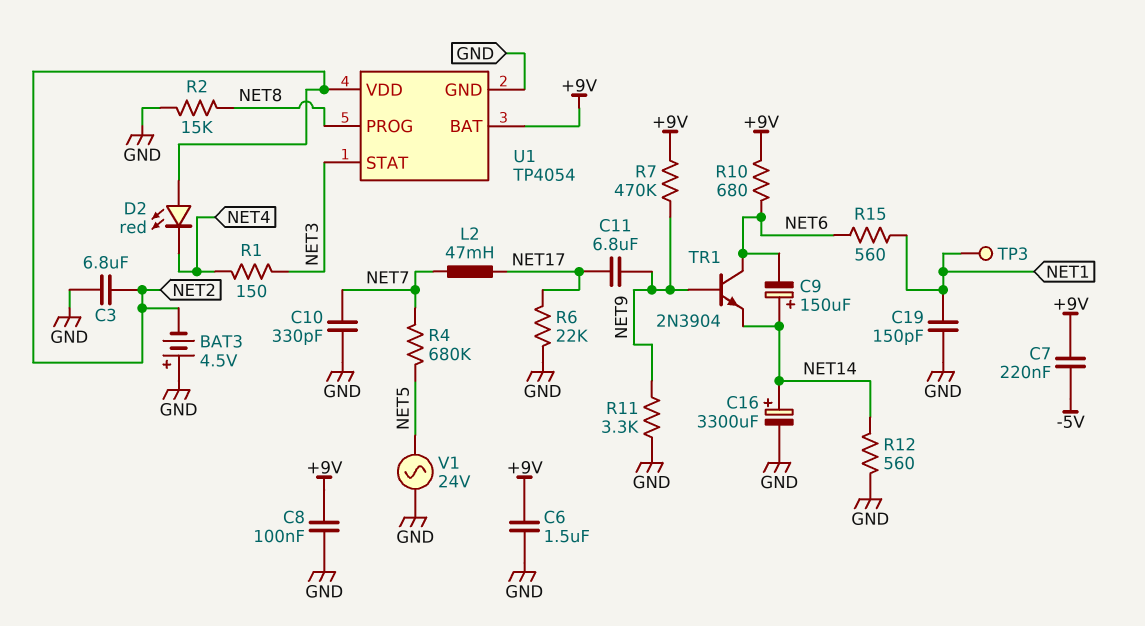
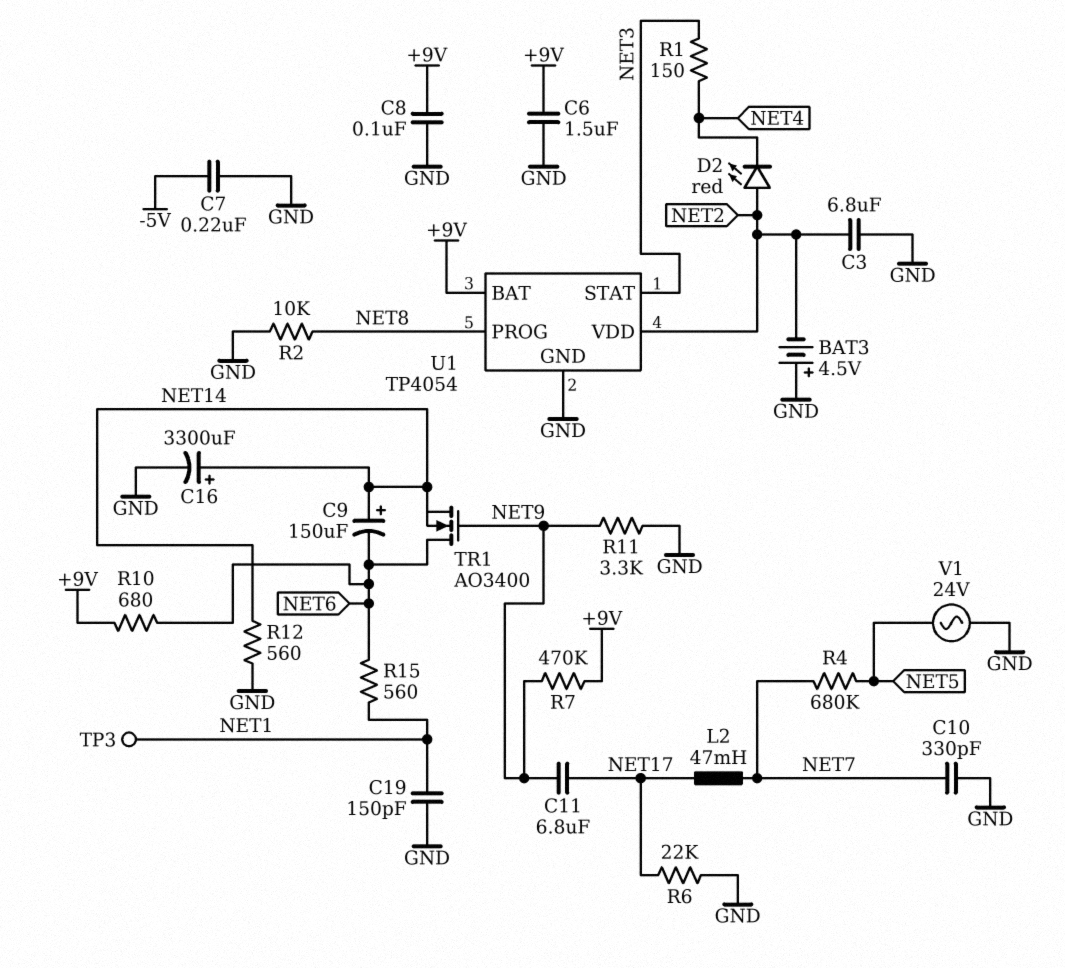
C7: 220nF (+9V, -5V) -> 220nF (-5V, GND)
R2: 15k (GND, NET8) -> 10k (GND, NET8)
TR1: NPN 2N3904 (B NET9, C NET6, E NET14) -> NMOS AO3400 (G NET9, D NET6, S NET14)

